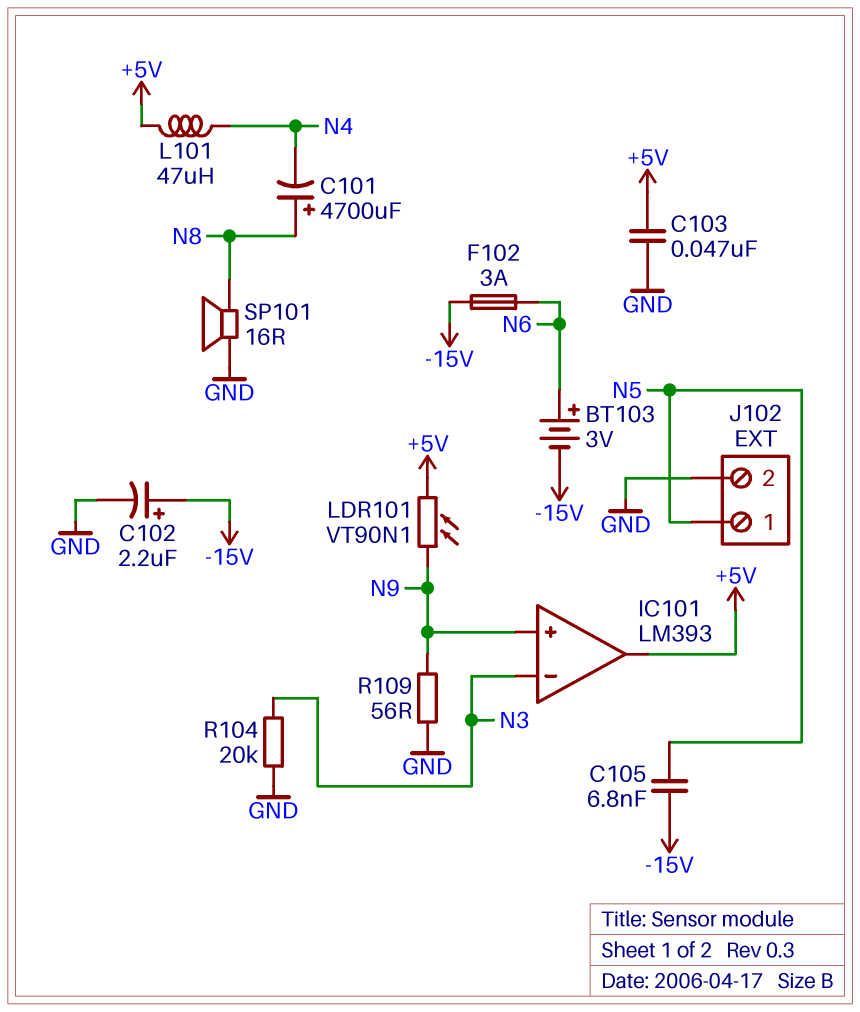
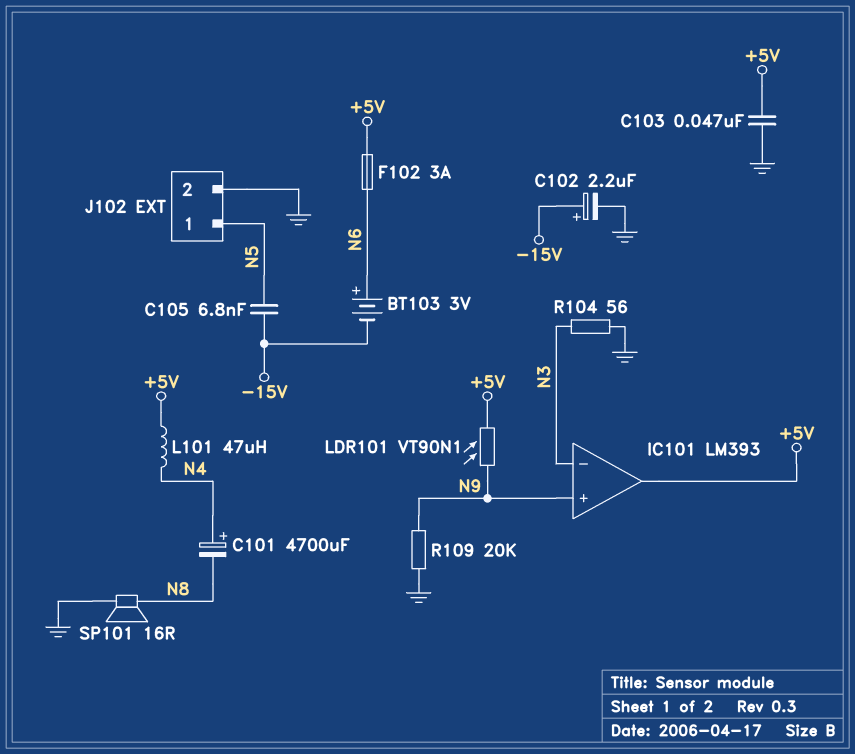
C101: 4700uF (plus N8, minus N4) -> 4700uF (plus N4, minus N8)
F102: 3A (-15V, N6) -> 3A (+5V, N6)
R104: 20k (GND, N3) -> 56 (GND, N3)
R109: 56 (GND, N9) -> 20k (GND, N9)

